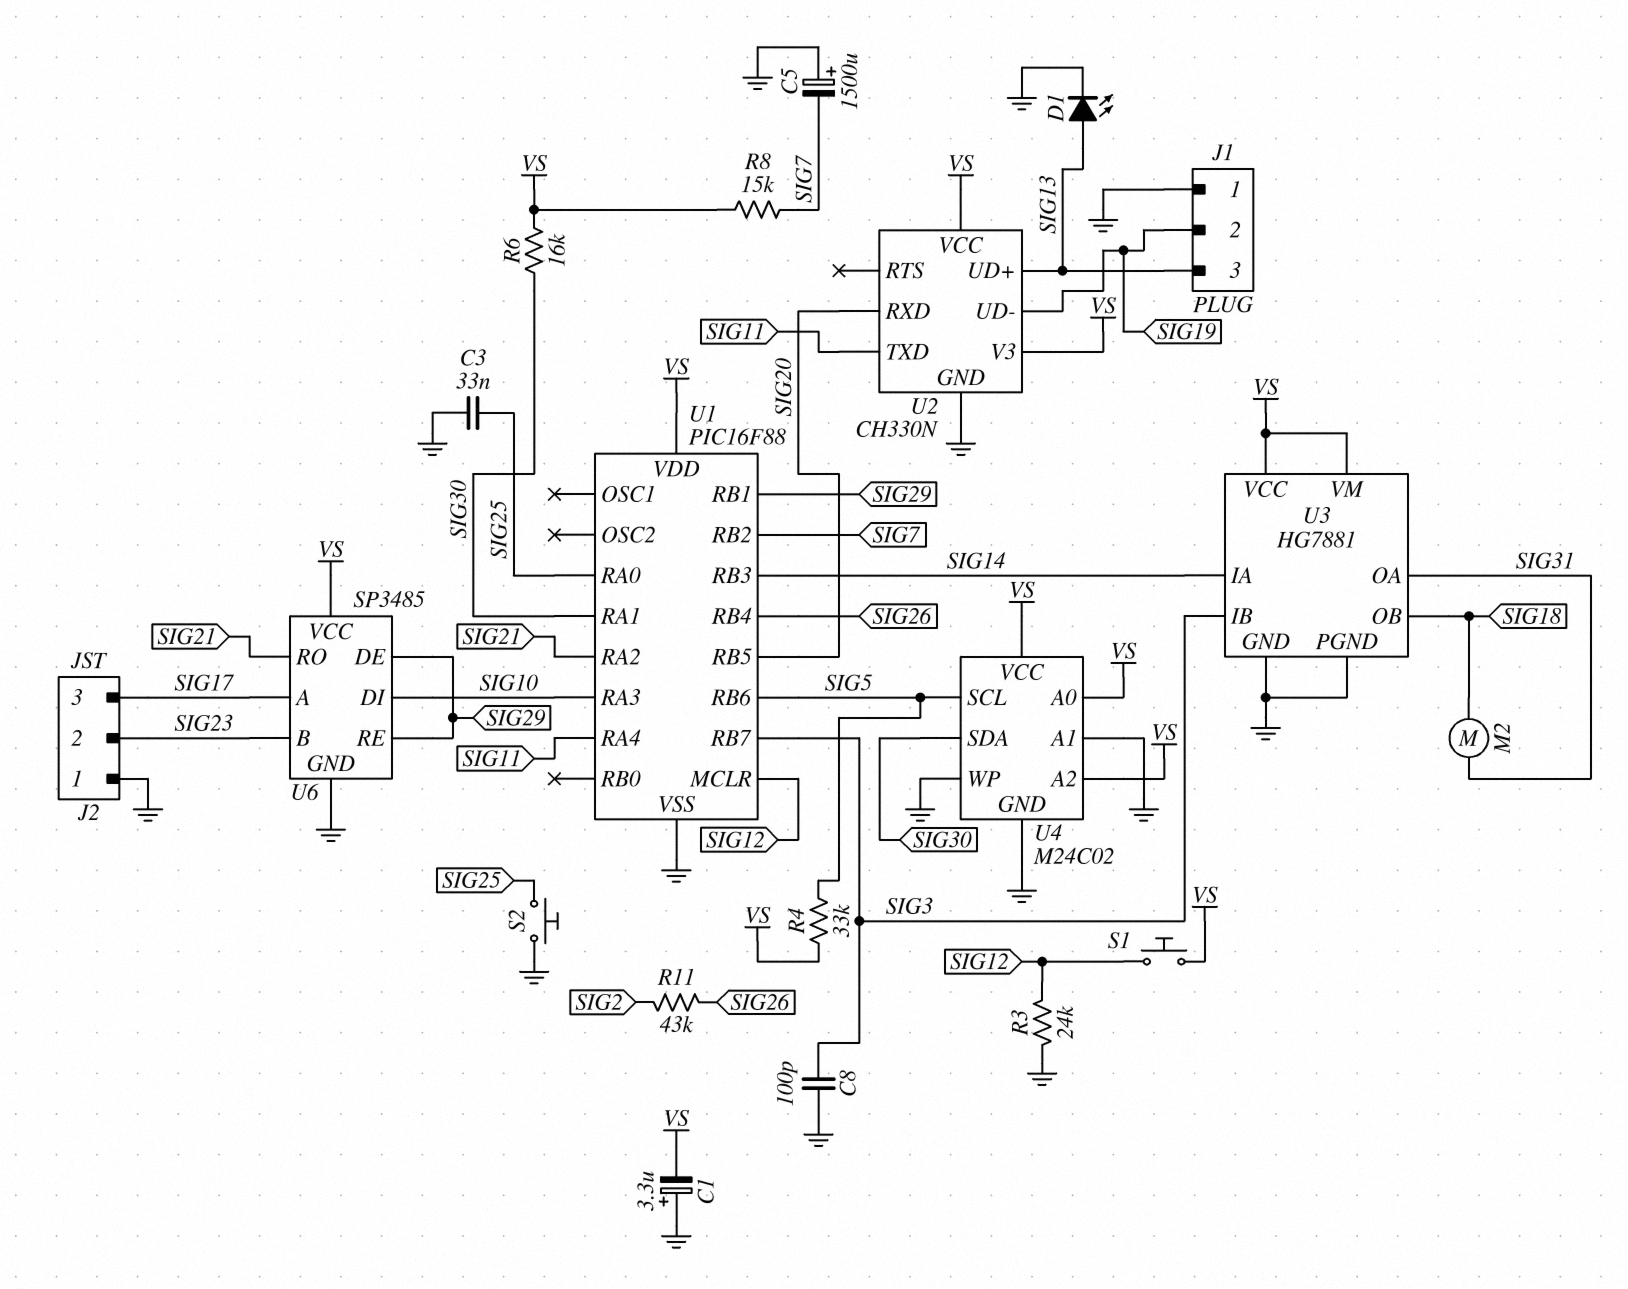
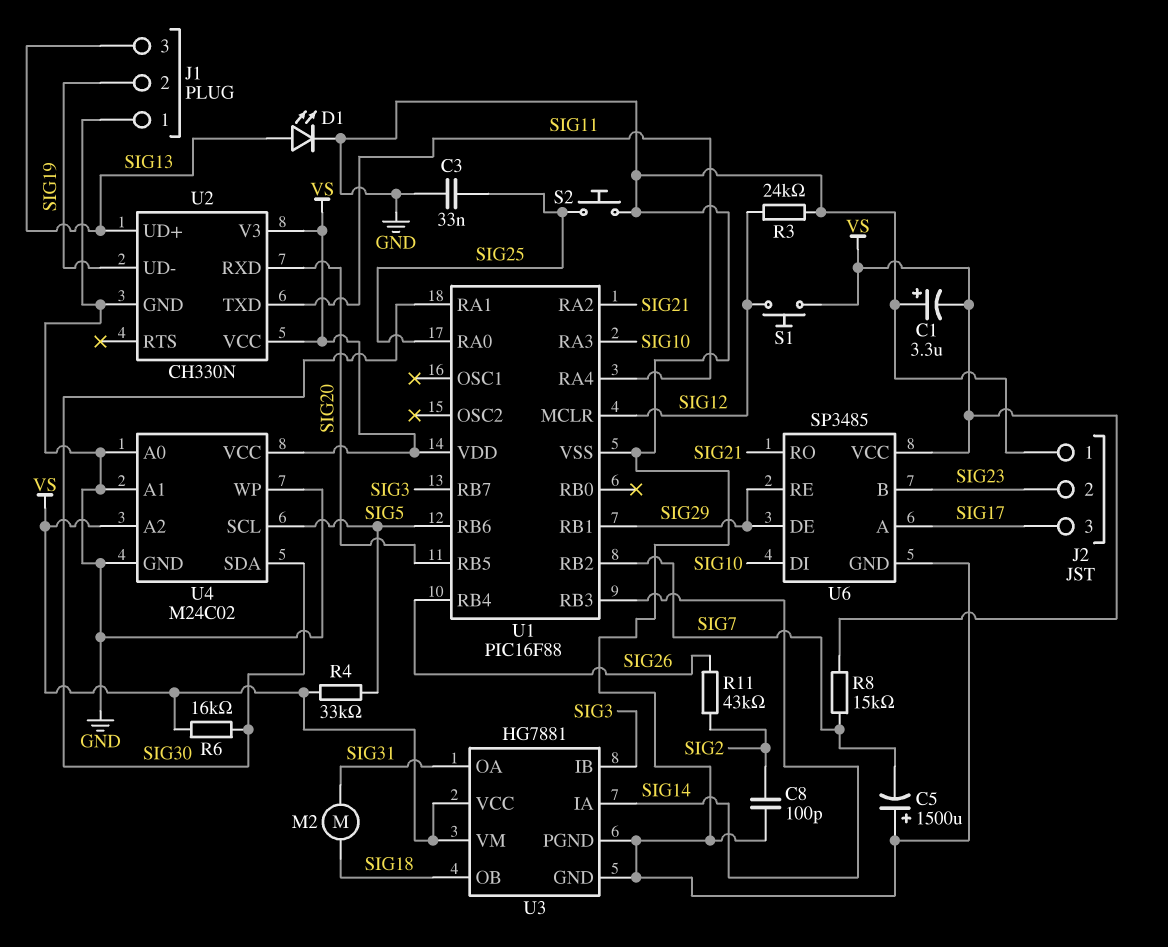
C8: 100pF (GND, SIG3) -> 100pF (GND, SIG2)
U4 pin A0: VS -> GND

